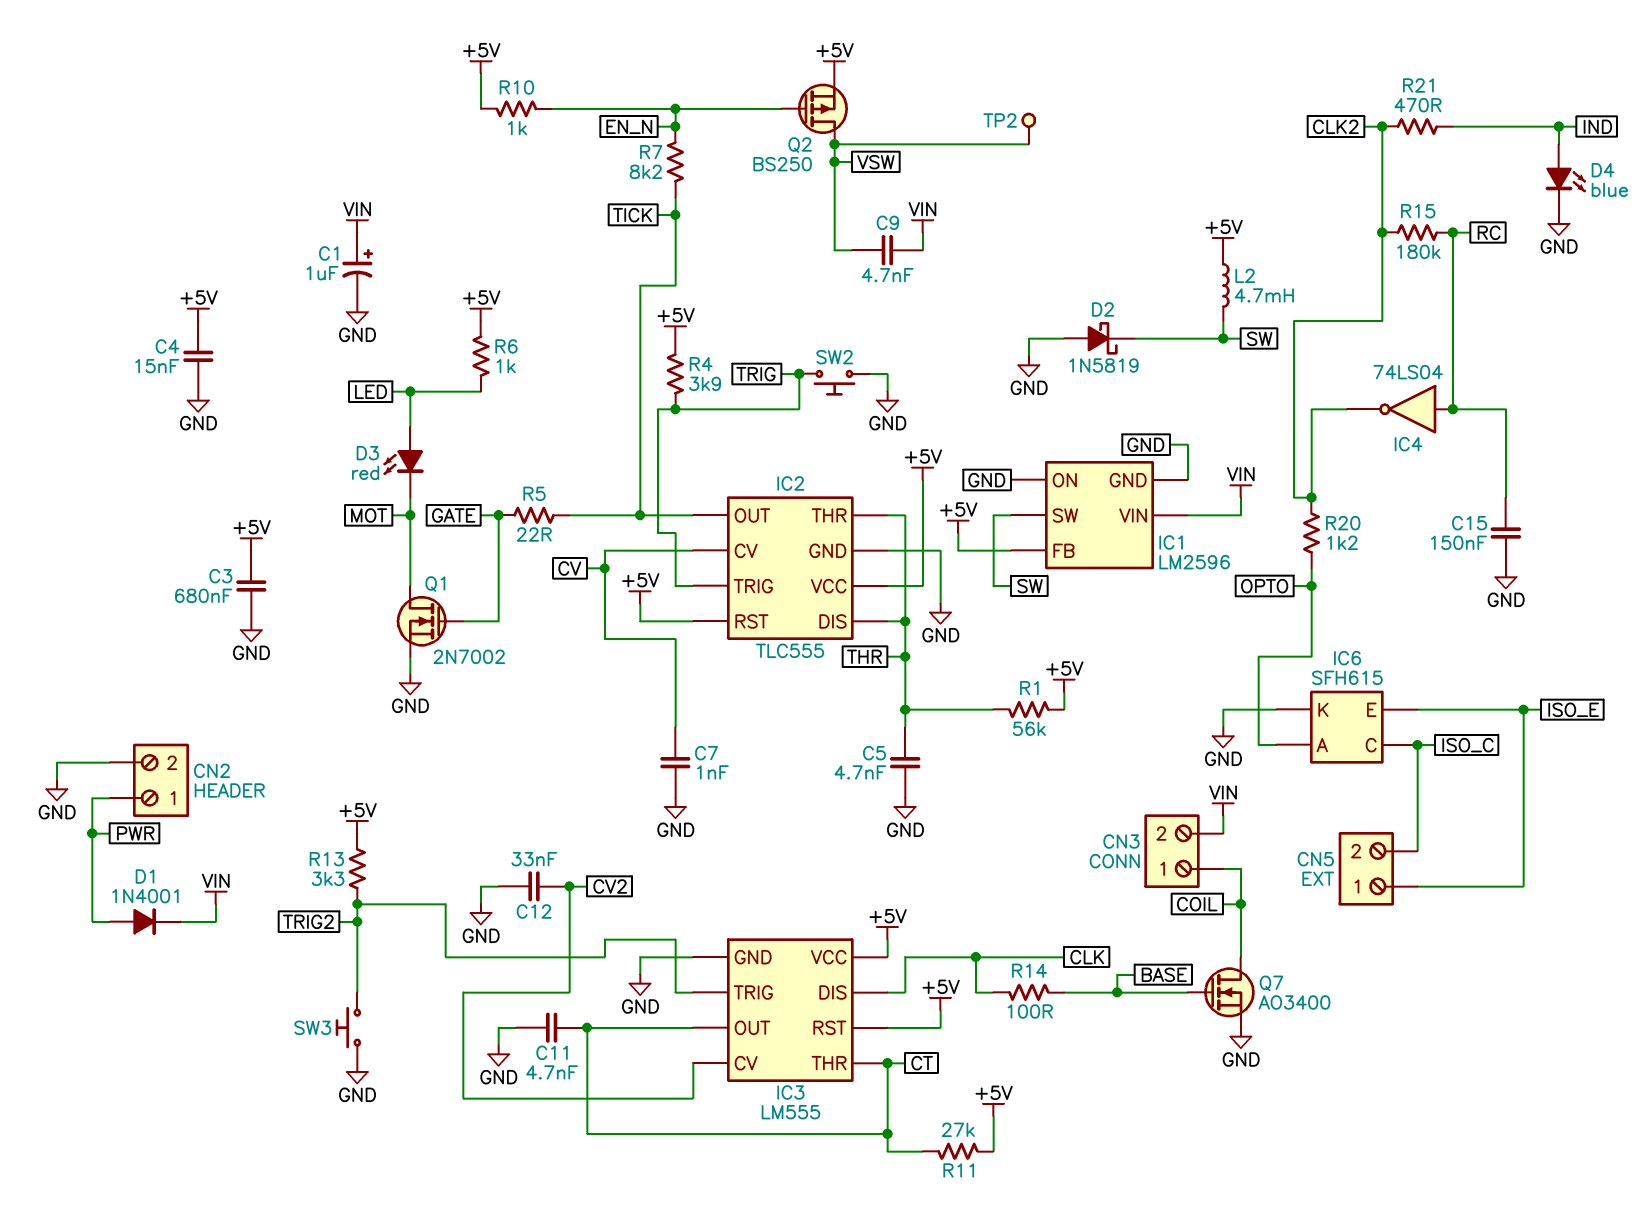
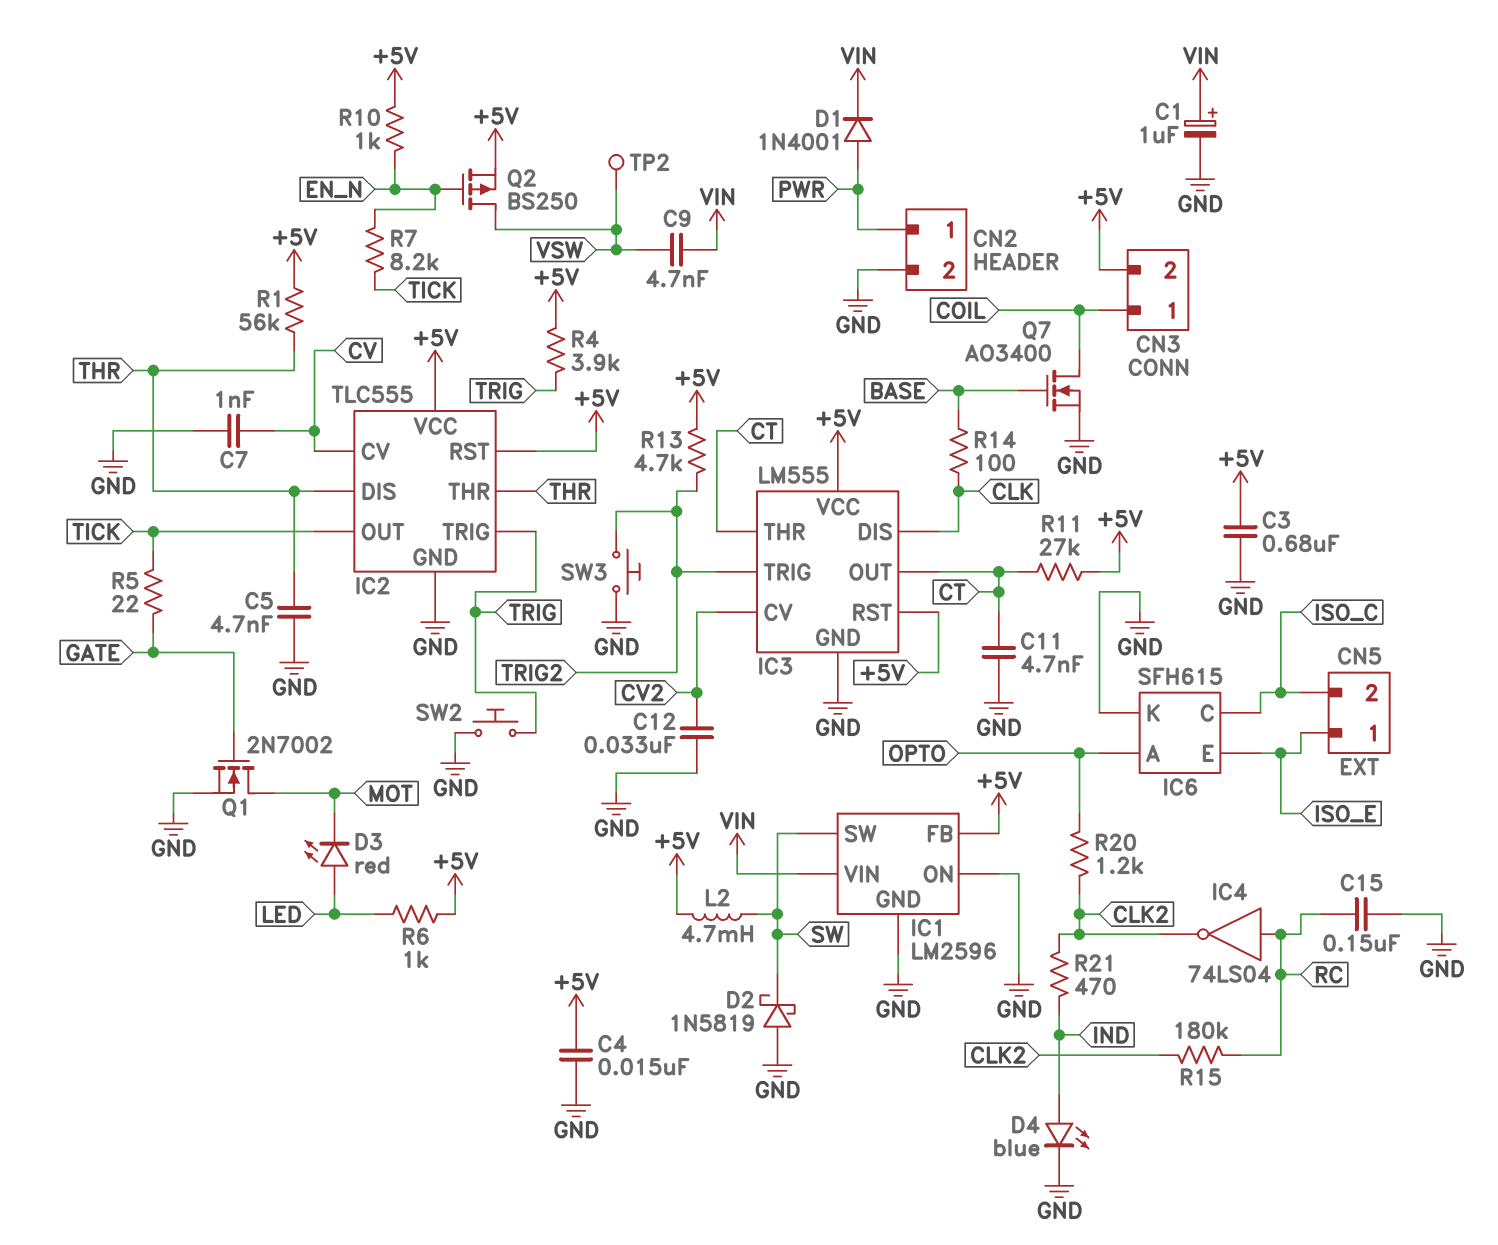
CN3 pin 2: VIN -> +5V
R13: 3.3k (+5V, TRIG2) -> 4.7k (+5V, TRIG2)

